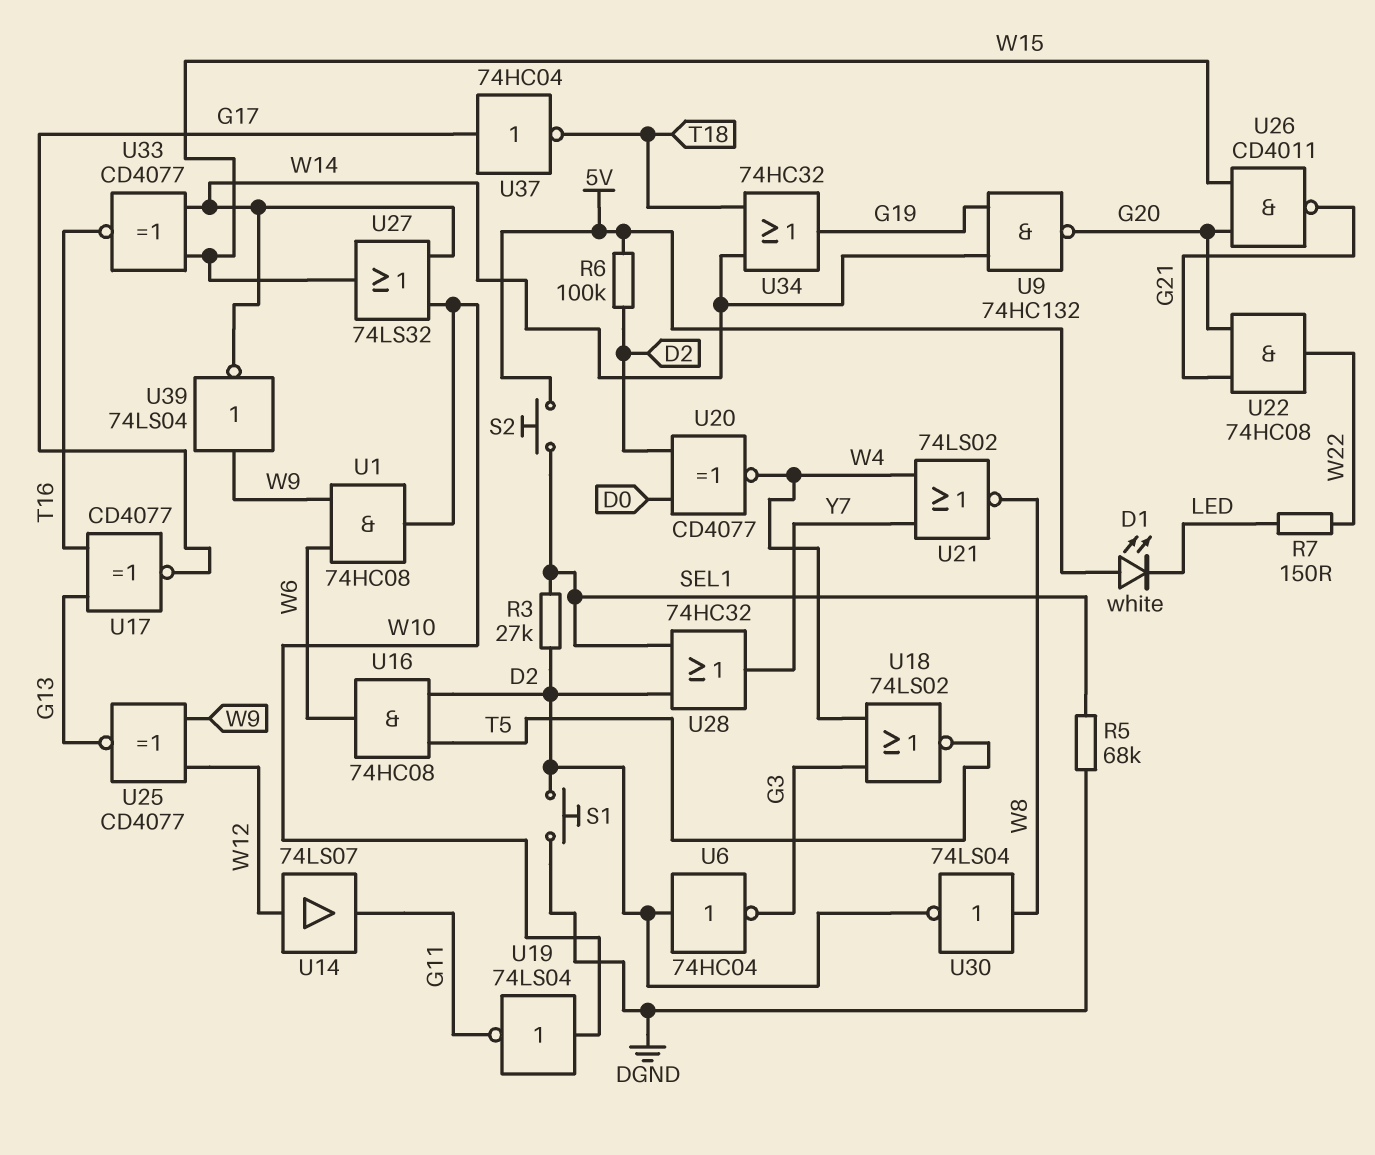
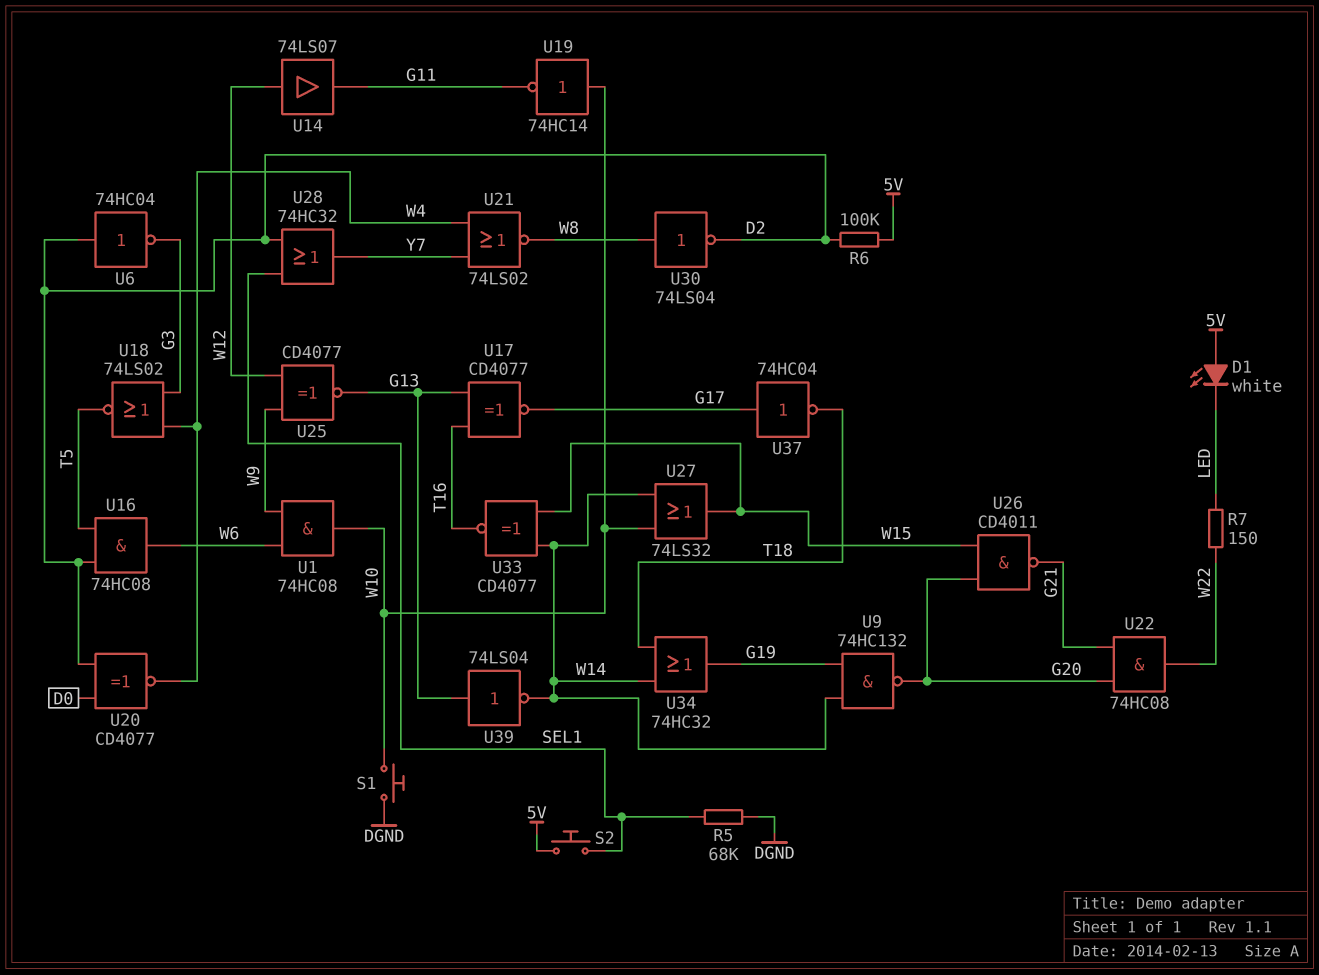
R3: 27k (D2, SEL1) -> none
S1: button (D2, DGND) -> button (DGND, W10)
U19: NOT 74LS04 (in W10, out G11) -> NOT 74HC14 (in W10, out G11)
U39: NOT 74LS04 (in W9, out W14) -> NOT 74LS04 (in G13, out W14)

